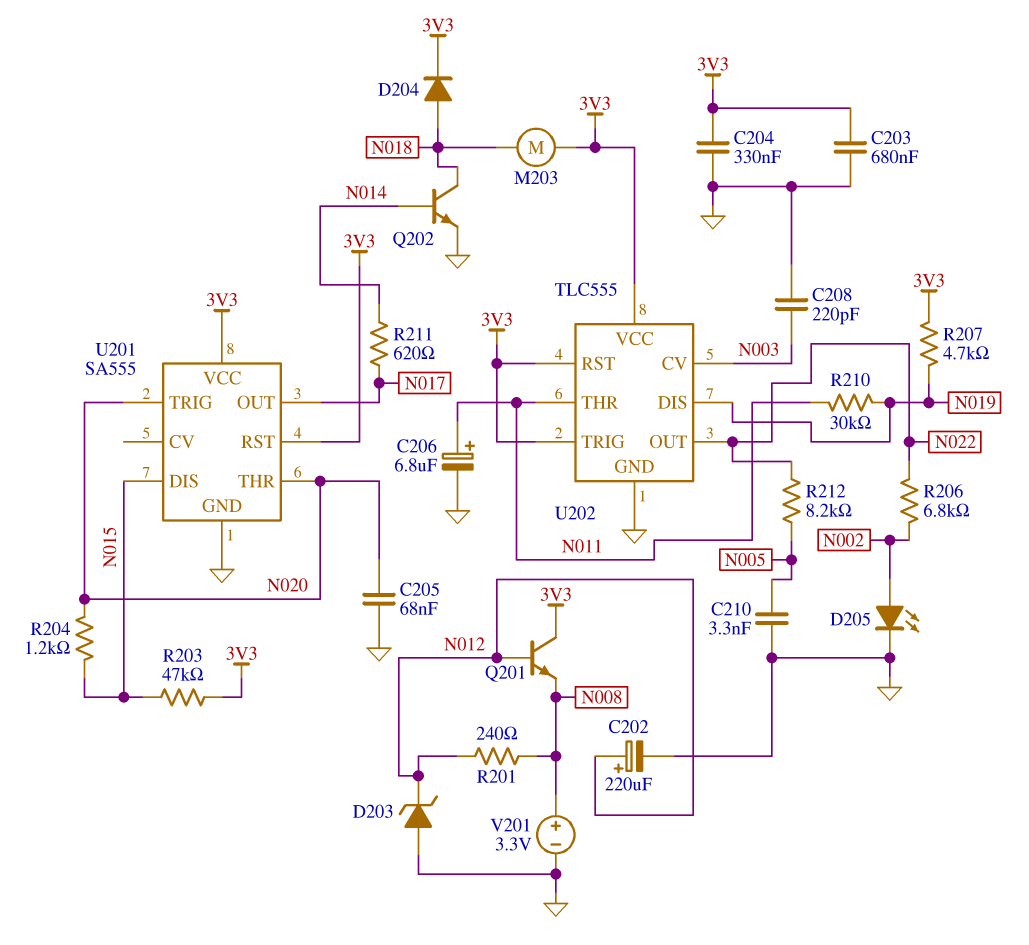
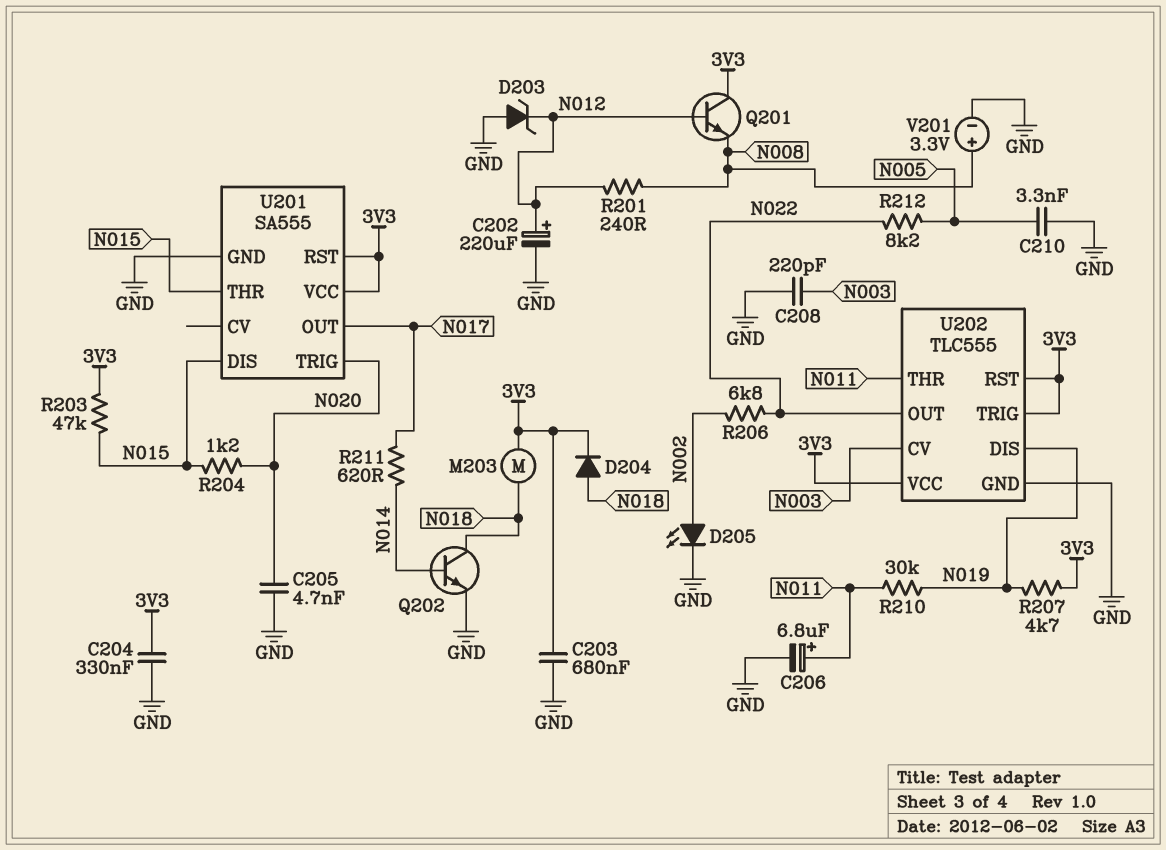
C205: 68nF (GND, N020) -> 4.7nF (GND, N020)
U201 pin THR: N020 -> N015

